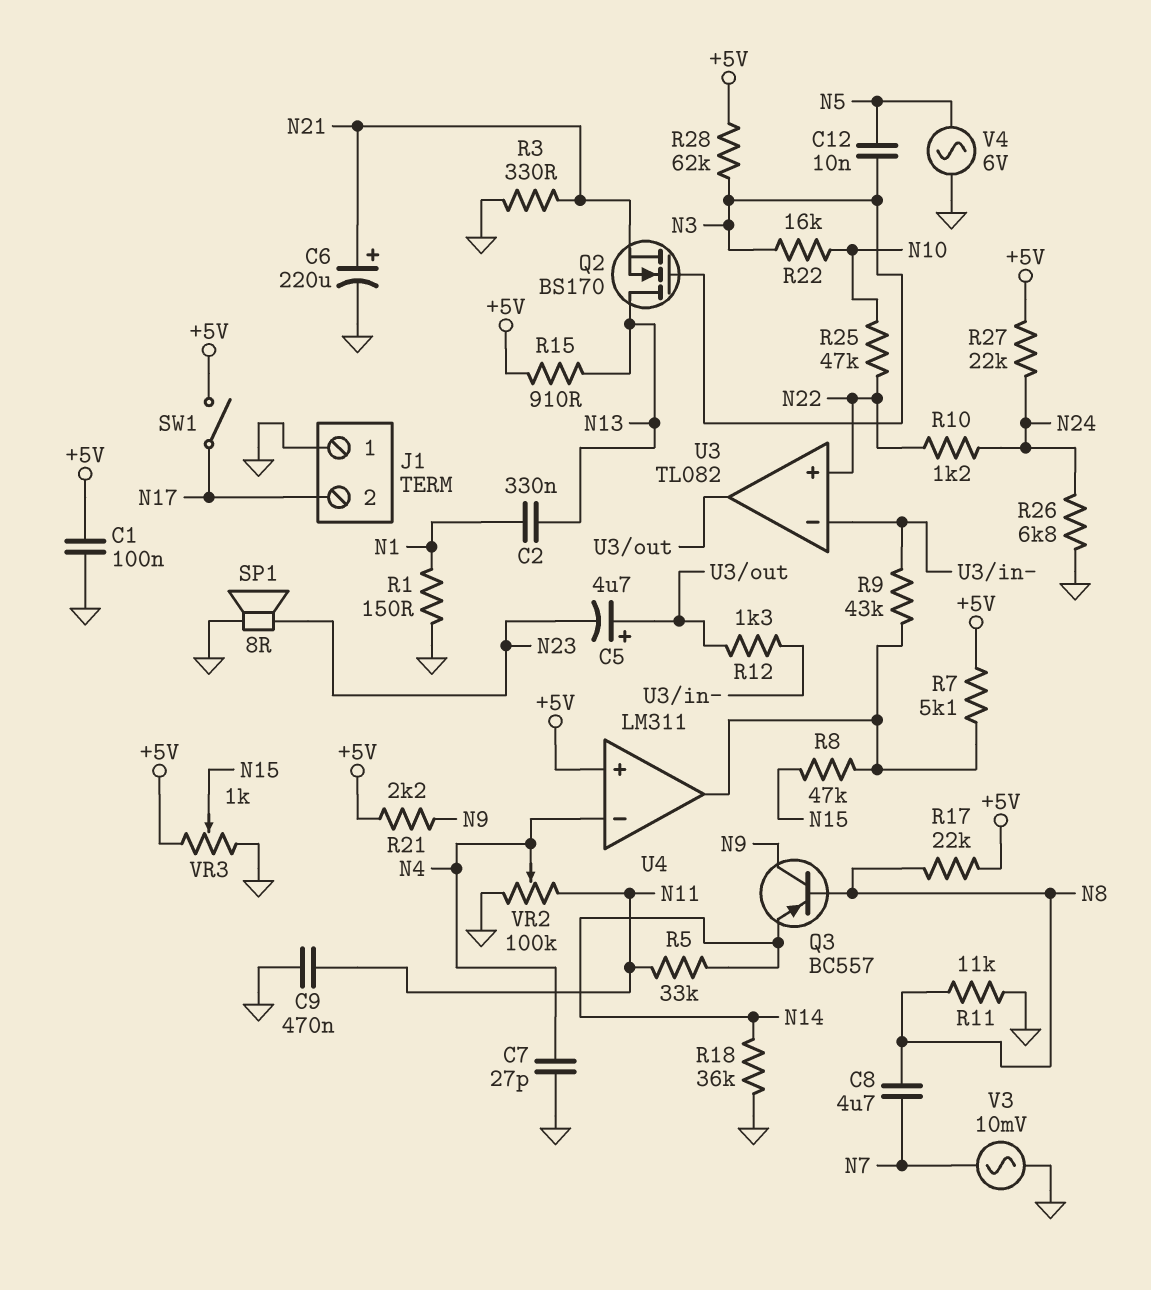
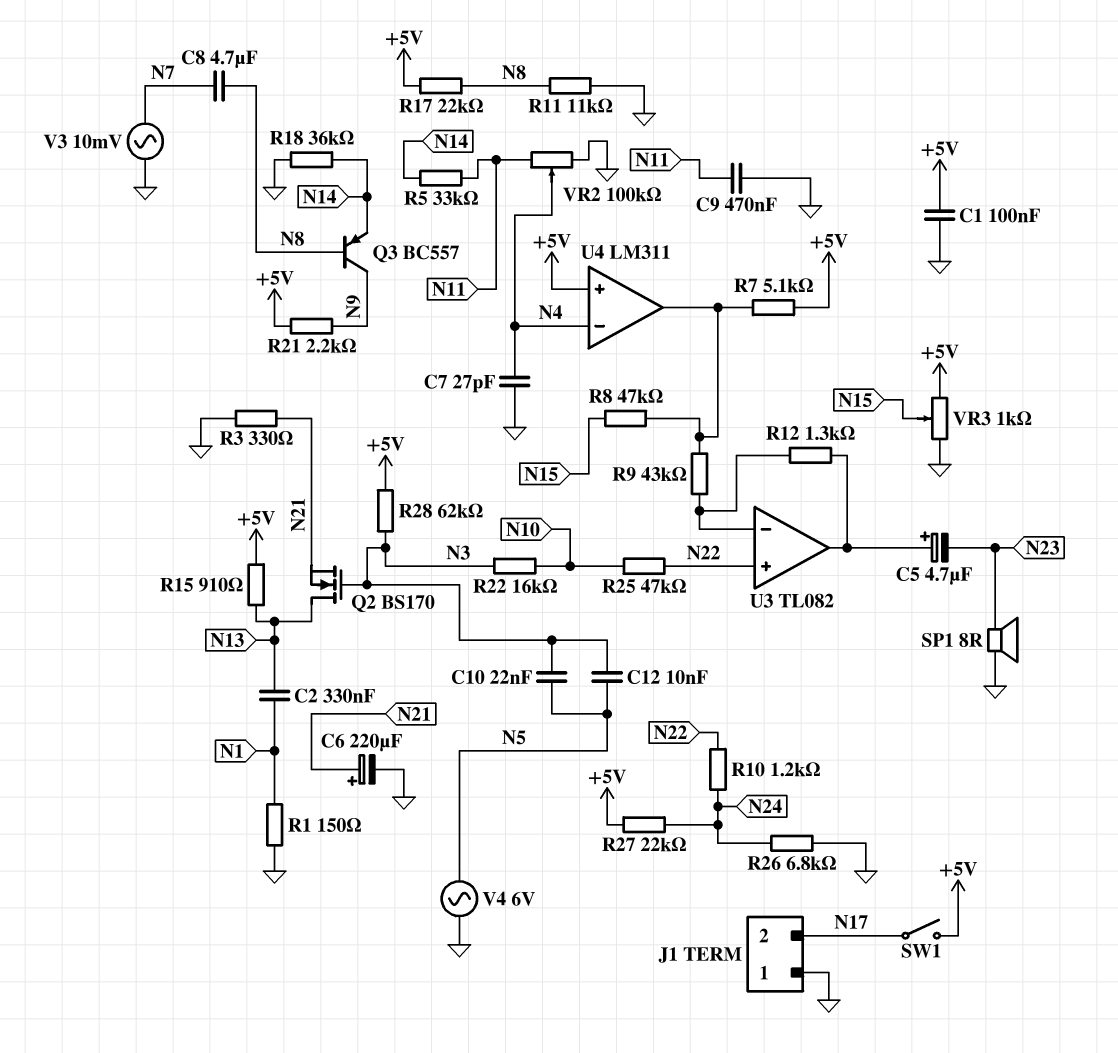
C10: none -> 22nF (N3, N5)

